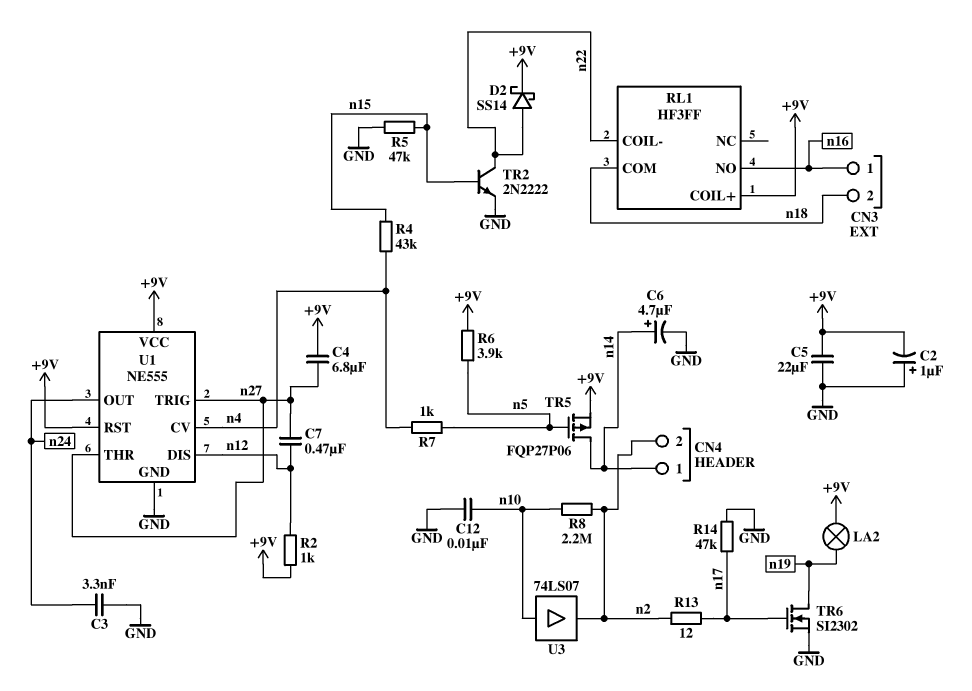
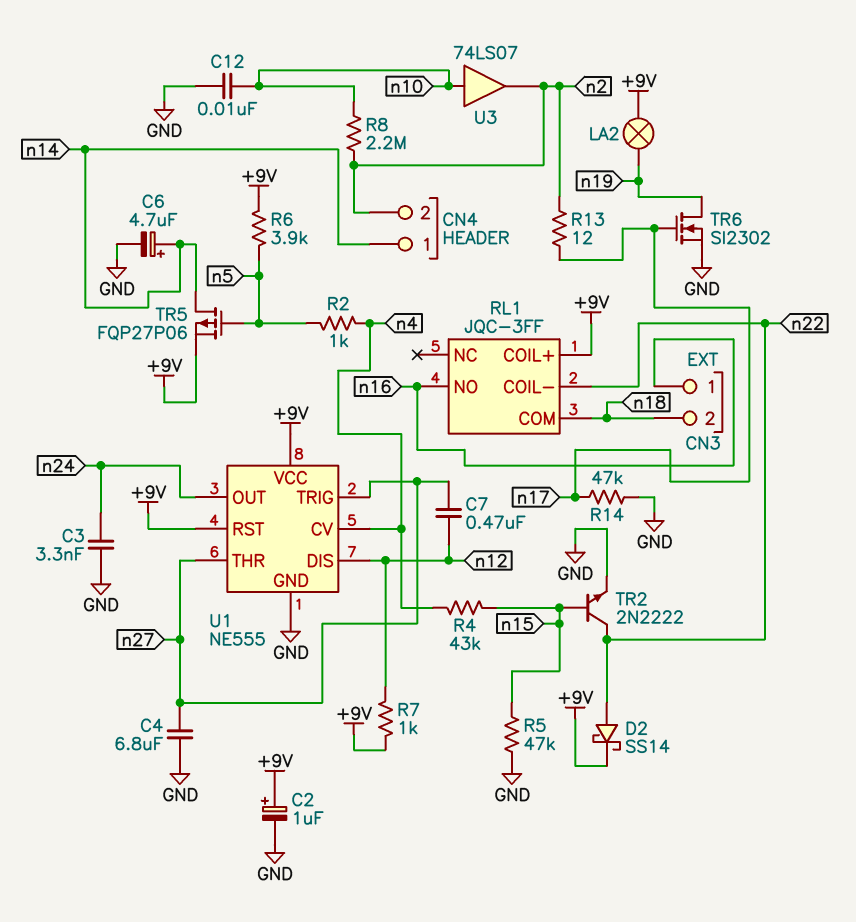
C2: 1uF (plus GND, minus +9V) -> 1uF (plus +9V, minus GND)
C4: 6.8uF (+9V, n27) -> 6.8uF (GND, n27)
C5: 22uF (+9V, GND) -> none
R2: 1k (+9V, n12) -> 1k (n4, n5)
R7: 1k (n4, n5) -> 1k (+9V, n12)
RL1: HF3FF -> JQC-3FF

